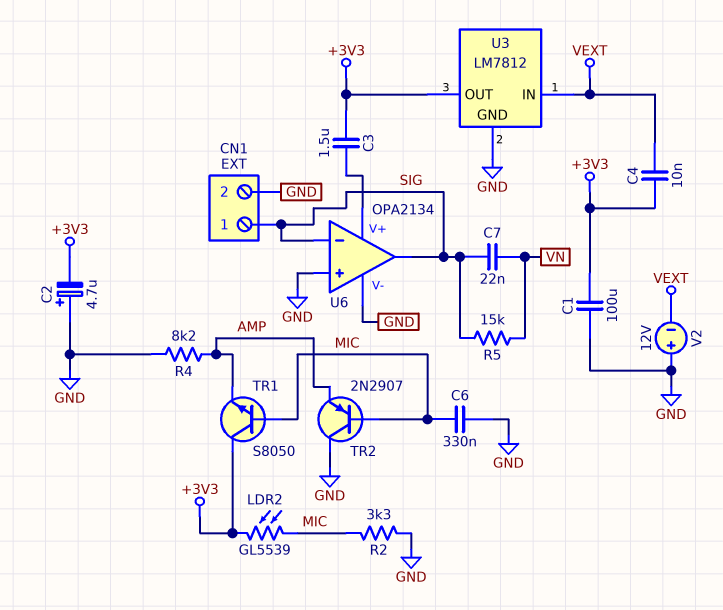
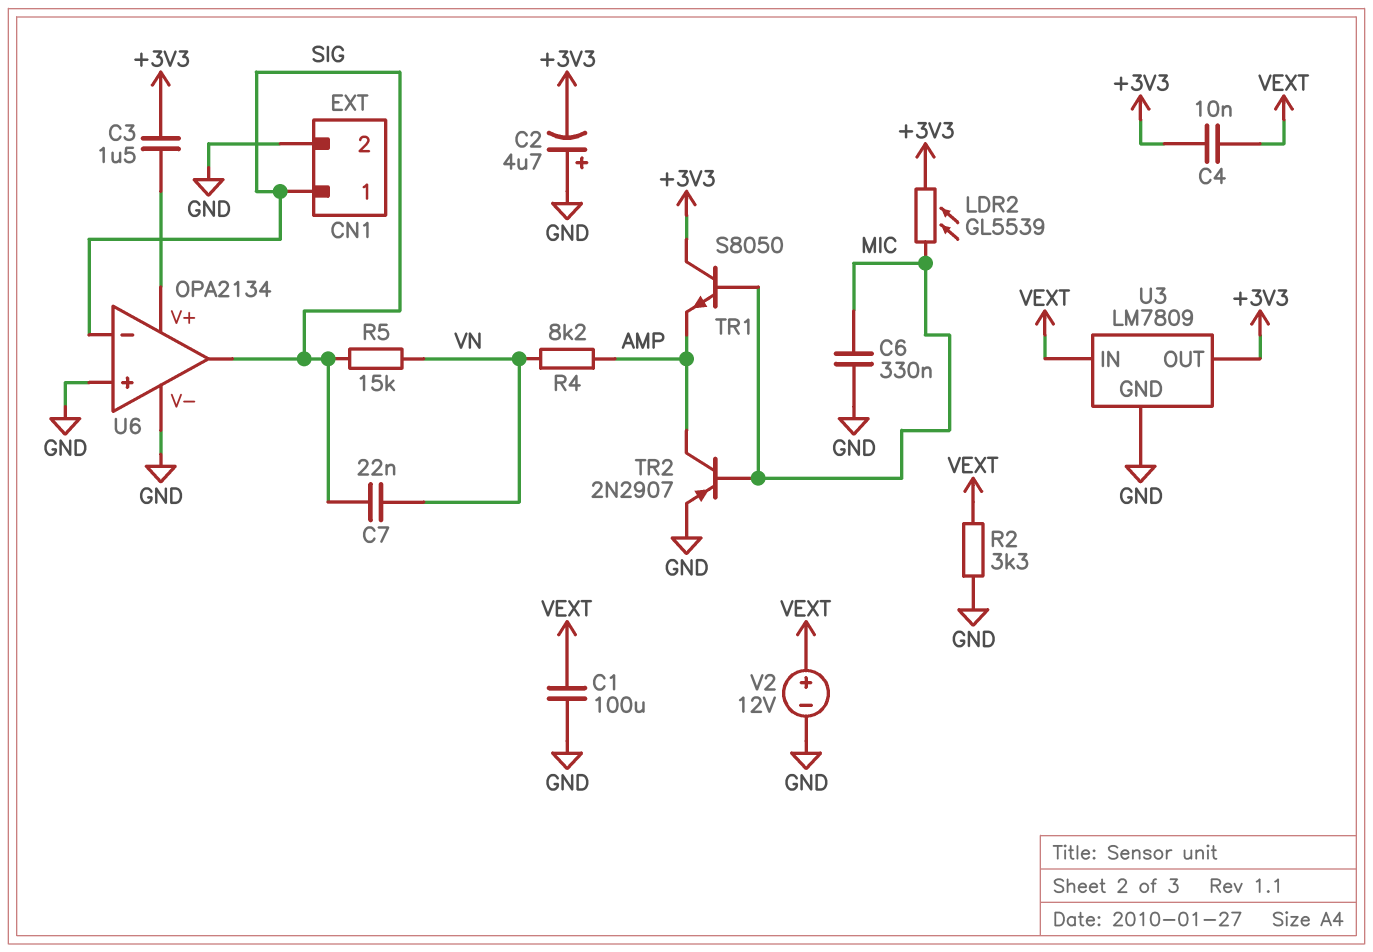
C1: 100uF (+3V3, GND) -> 100uF (GND, VEXT)
R2: 3.3k (GND, MIC) -> 3.3k (GND, VEXT)
R4: 8.2k (AMP, GND) -> 8.2k (AMP, VN)
TR2: PNP 2N2907 (B MIC, C GND, E AMP) -> PNP 2N2907 (B MIC, C AMP, E GND)
U3: LM7812 -> LM7809
V2: 12V (plus GND, minus VEXT) -> 12V (plus VEXT, minus GND)

